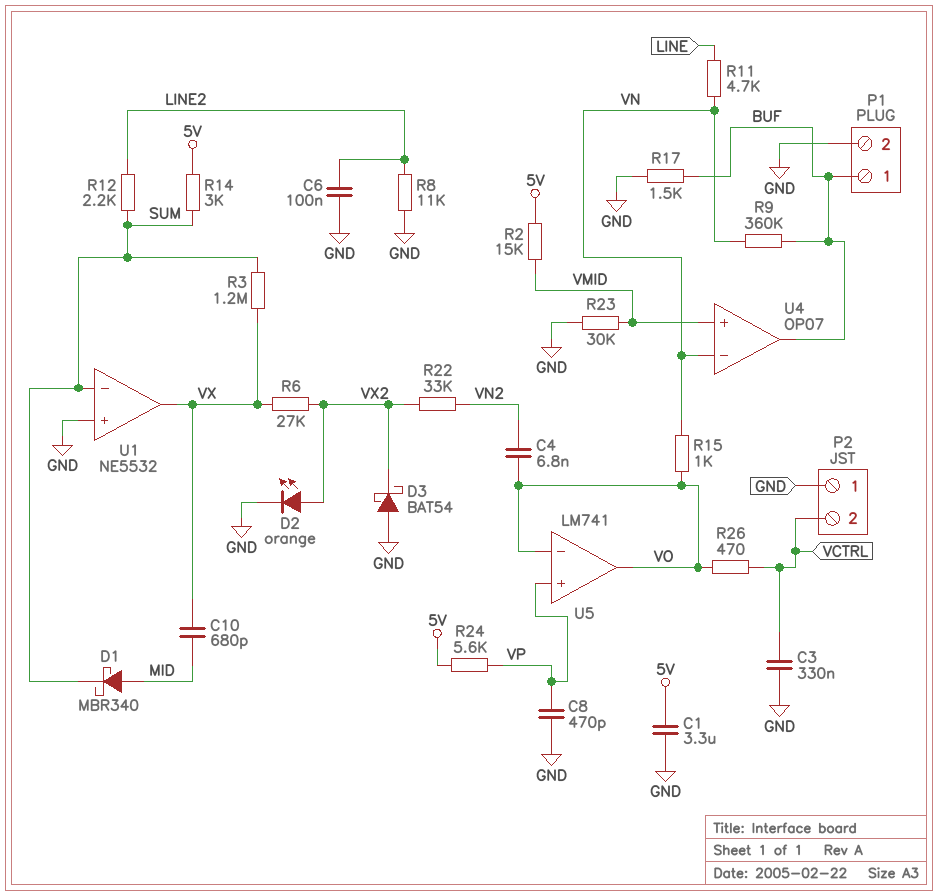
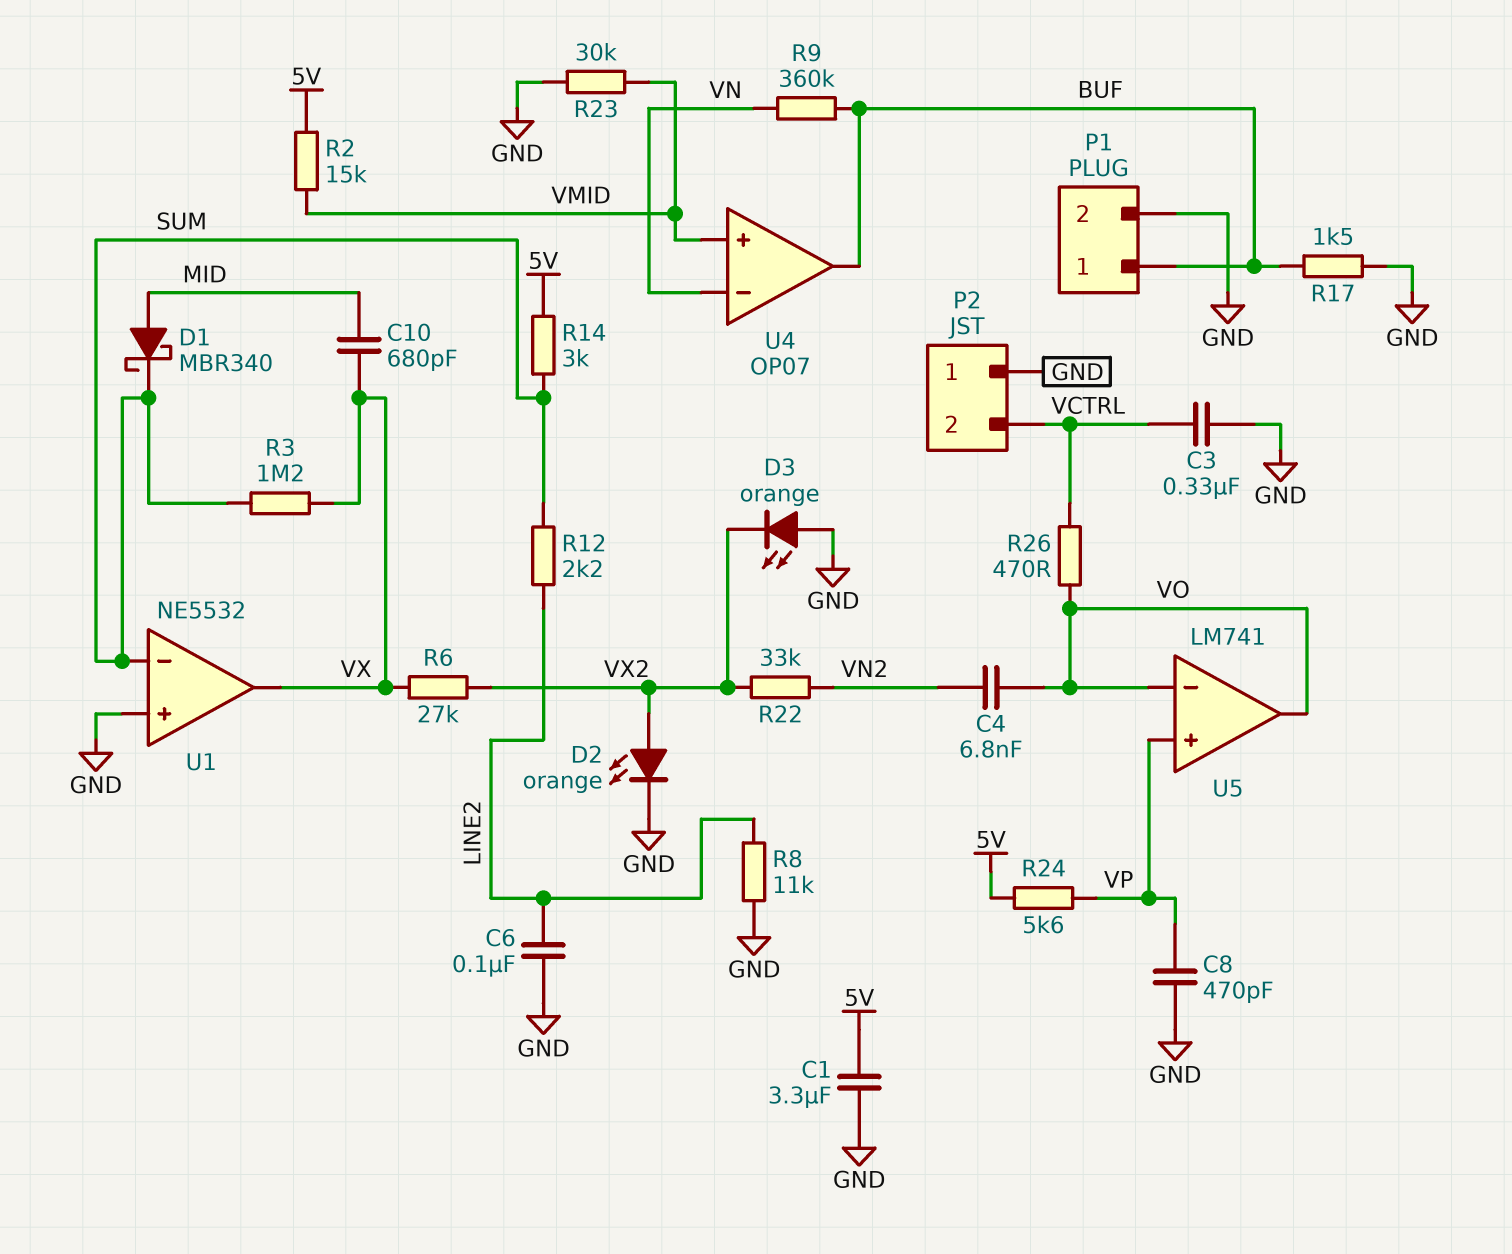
D3: schottky BAT54 (A GND, K VX2) -> LED orange (A GND, K VX2)
R11: 4.7k (LINE, VN) -> none
R15: 1k (VN, VO) -> none

